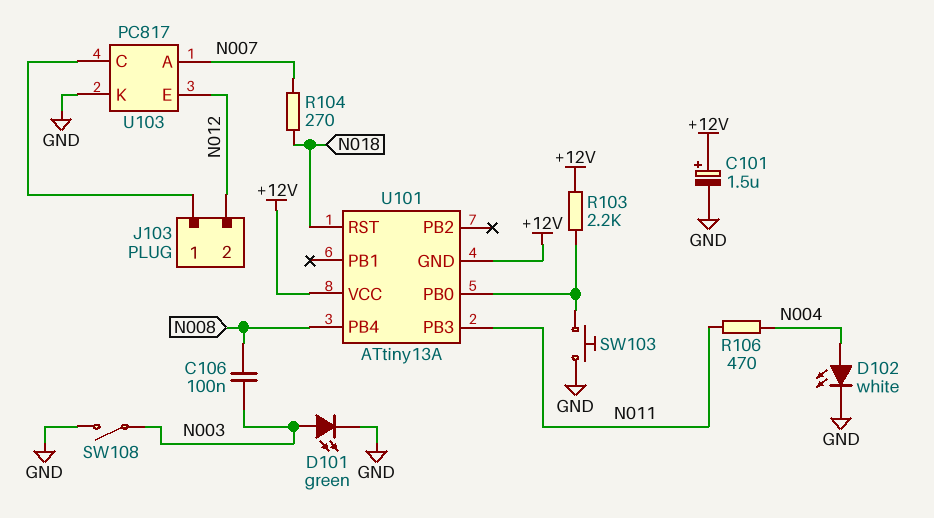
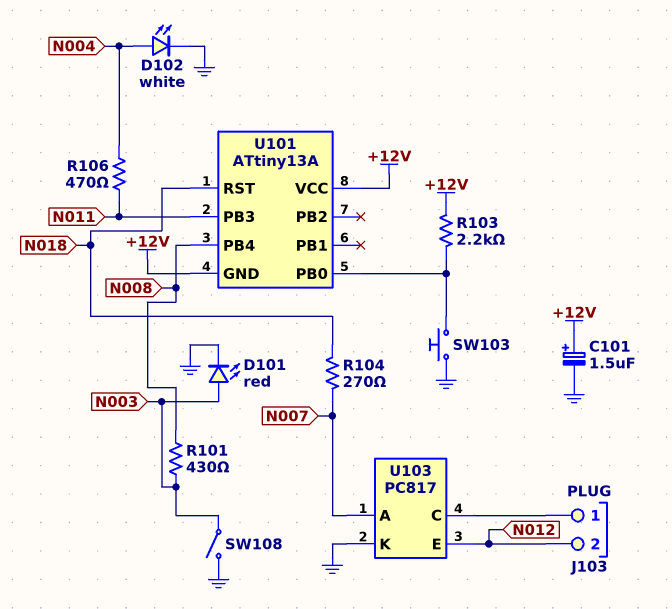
C106: 100nF (N003, N008) -> none
D101: LED green (A N003, K GND) -> LED red (A N003, K GND)
R101: none -> 430 (N003, N008)

